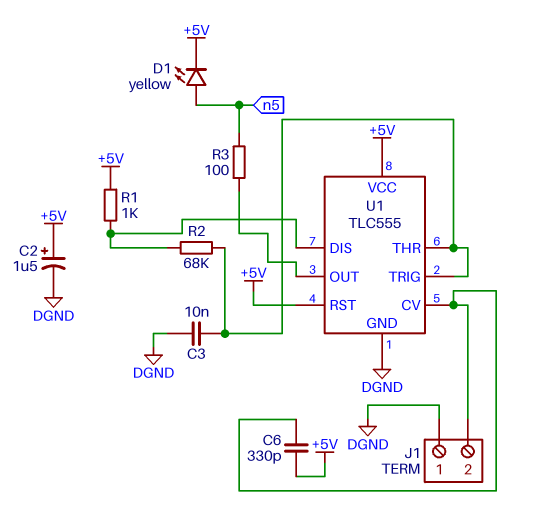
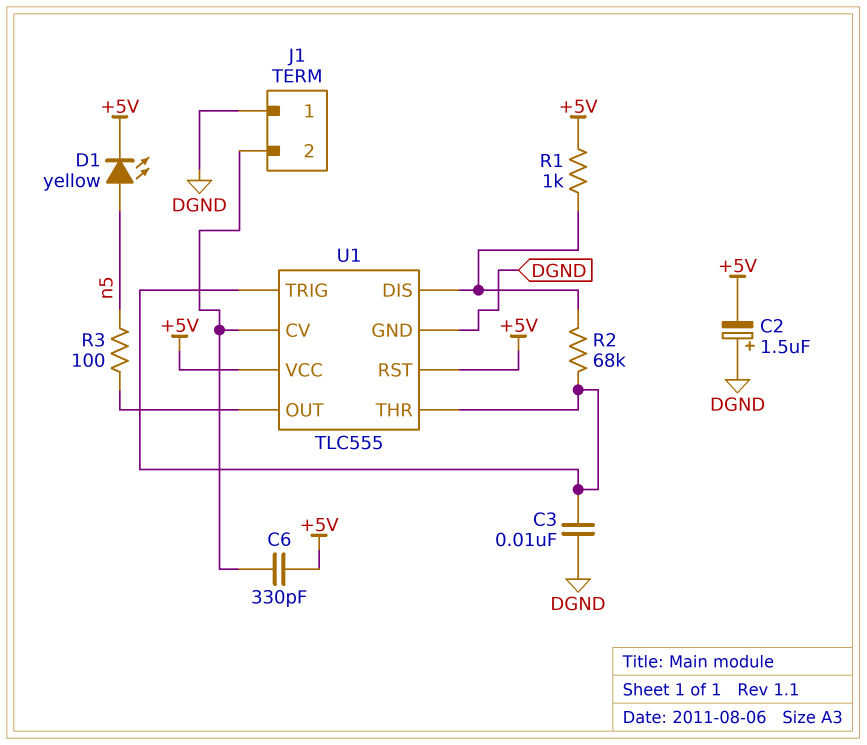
C2: 1.5uF (plus +5V, minus DGND) -> 1.5uF (plus DGND, minus +5V)

